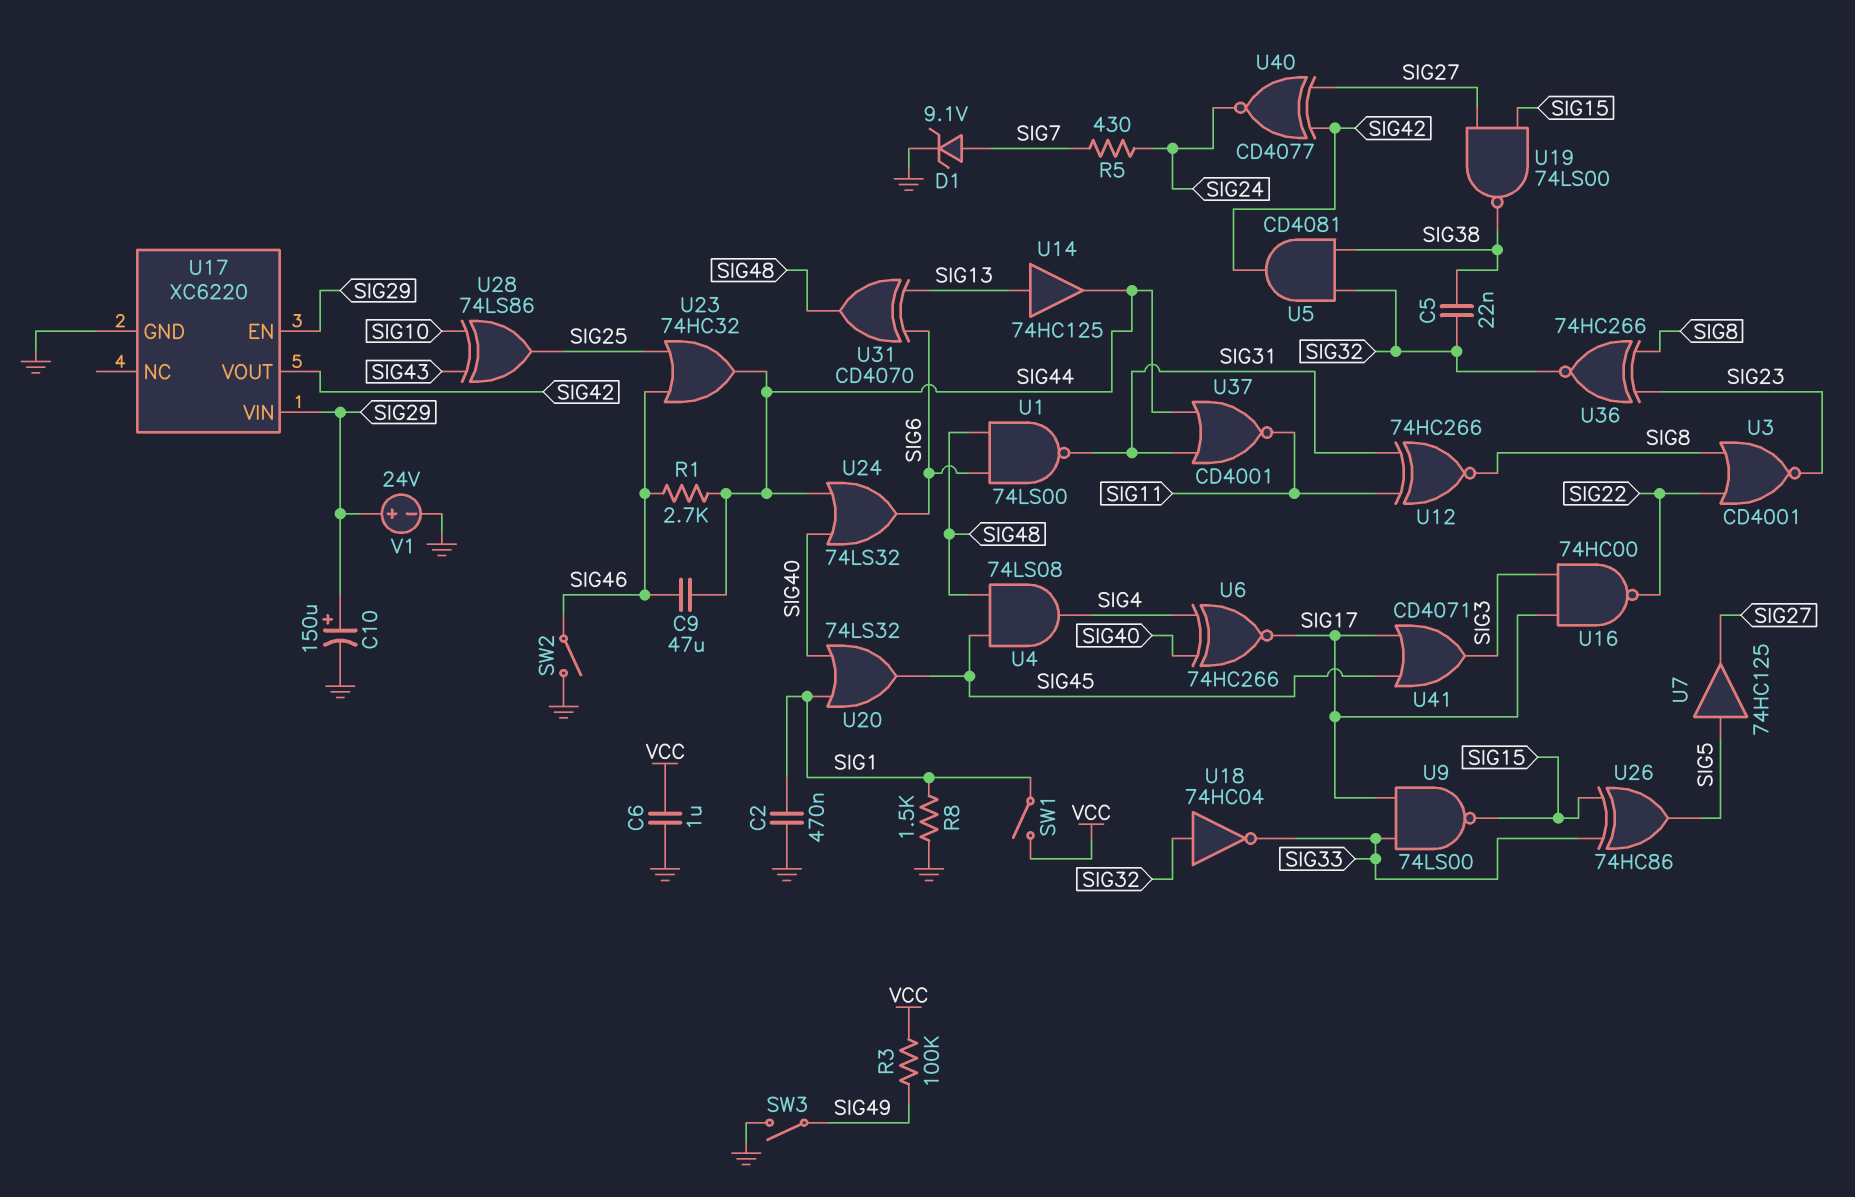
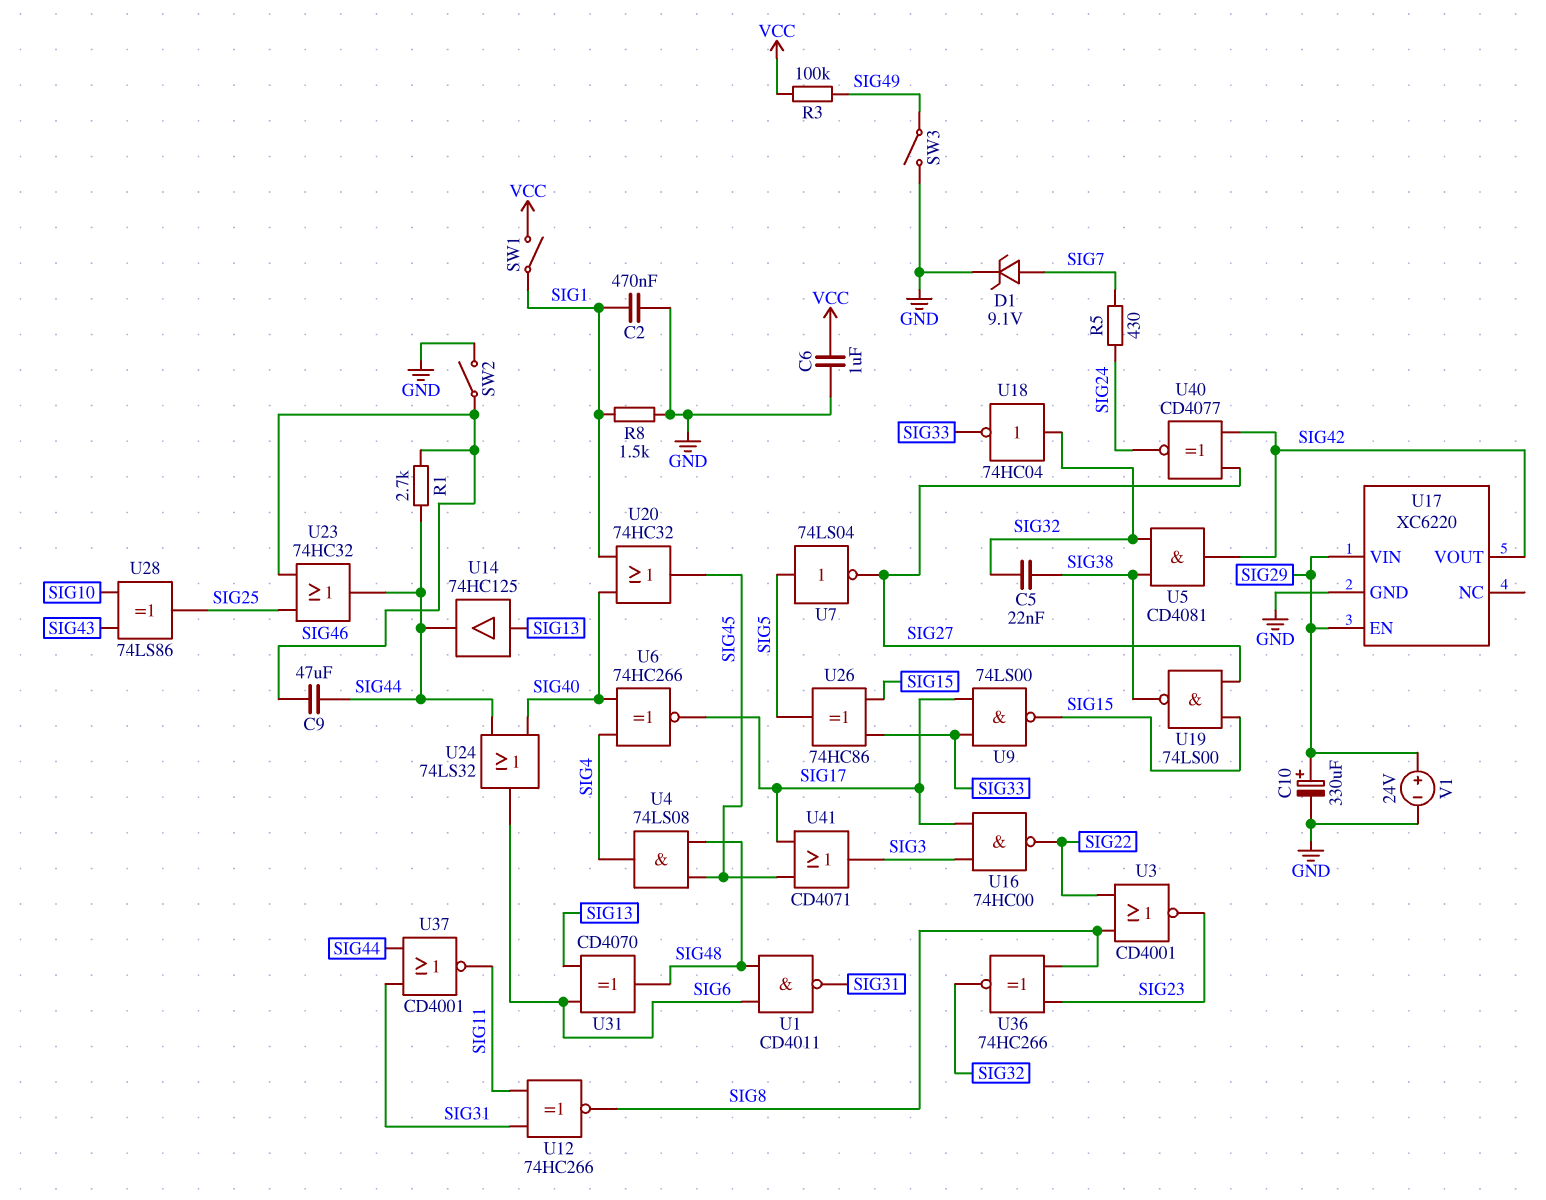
C10: 150uF (plus SIG29, minus GND) -> 330uF (plus SIG29, minus GND)
U1: NAND 74LS00 (in SIG6, in SIG48, out SIG31) -> NAND CD4011 (in SIG6, in SIG48, out SIG31)
U7: buffer 74HC125 (in SIG5, out SIG27) -> NOT 74LS04 (in SIG5, out SIG27)
U20: OR 74LS32 (in SIG1, in SIG40, out SIG45) -> OR 74HC32 (in SIG1, in SIG40, out SIG45)

